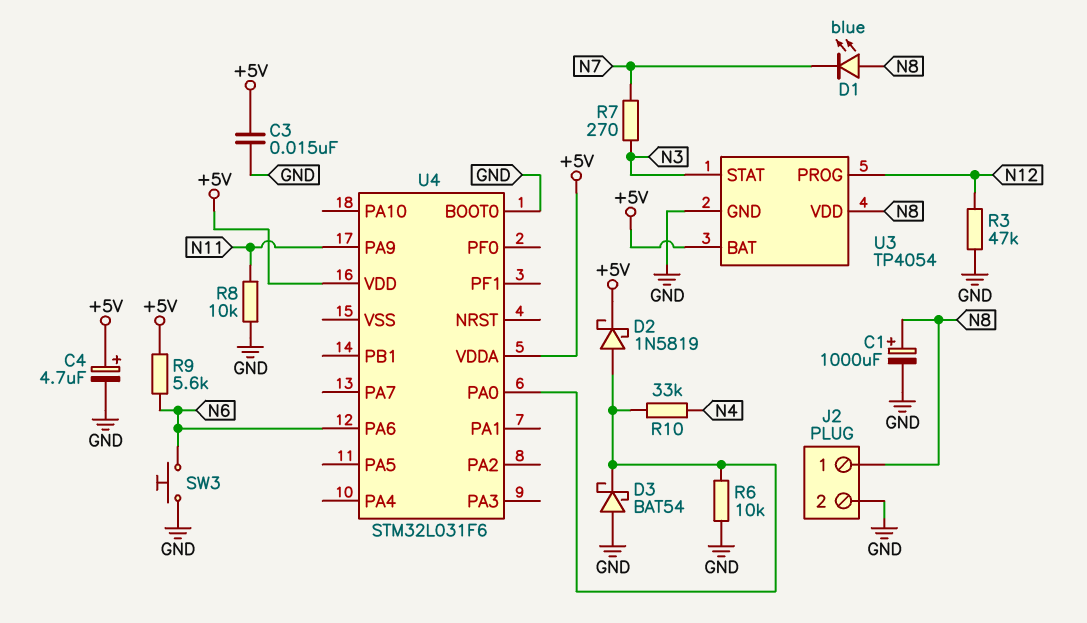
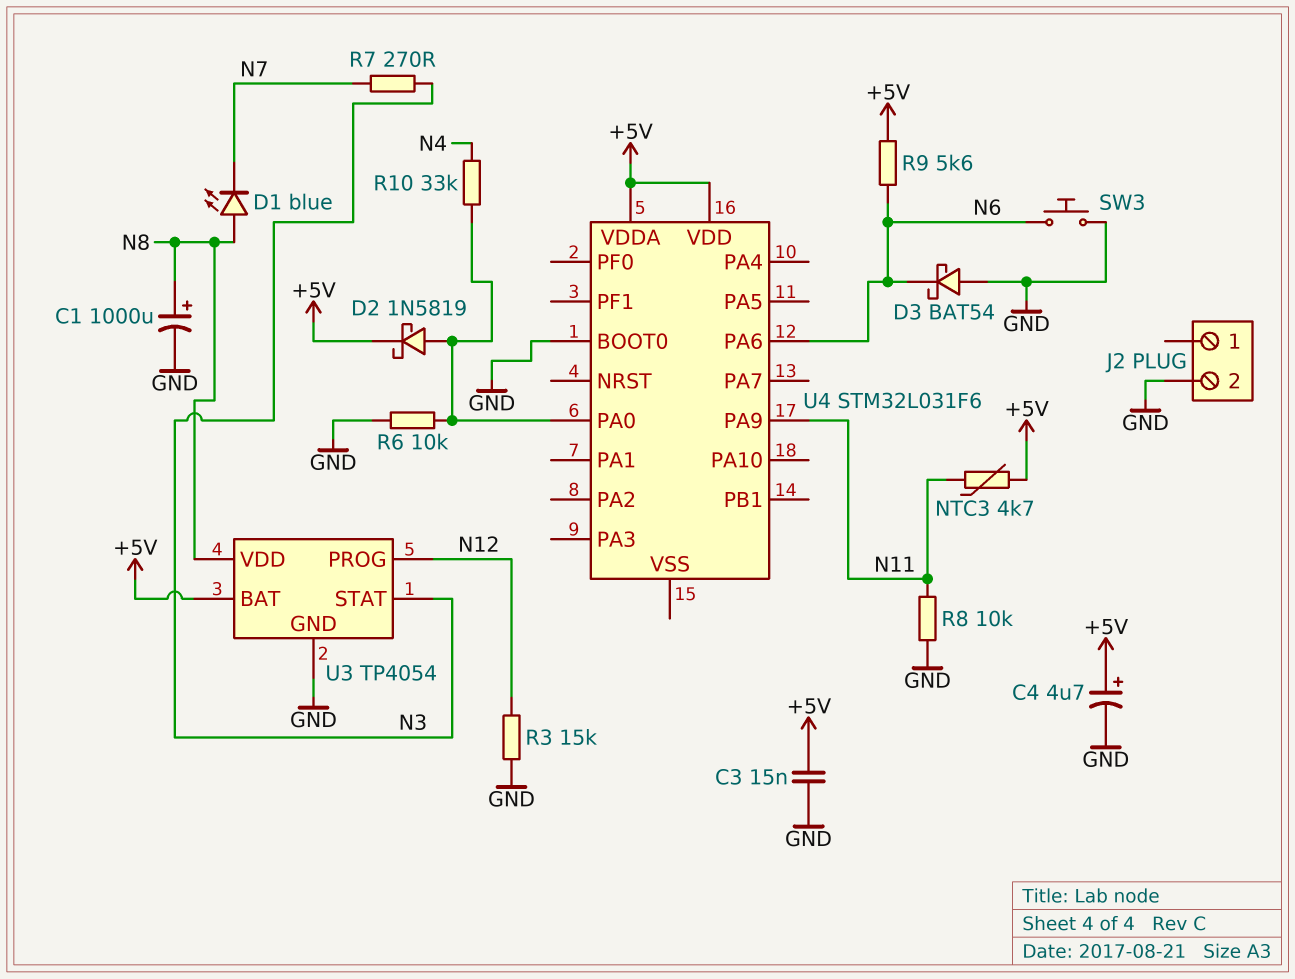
D3: schottky BAT54 (A GND, K U4/PA0) -> schottky BAT54 (A GND, K N6)
J2 pin 1: N8 -> none
NTC3: none -> 4.7k (+5V, N11)
R3: 47k (GND, N12) -> 15k (GND, N12)

